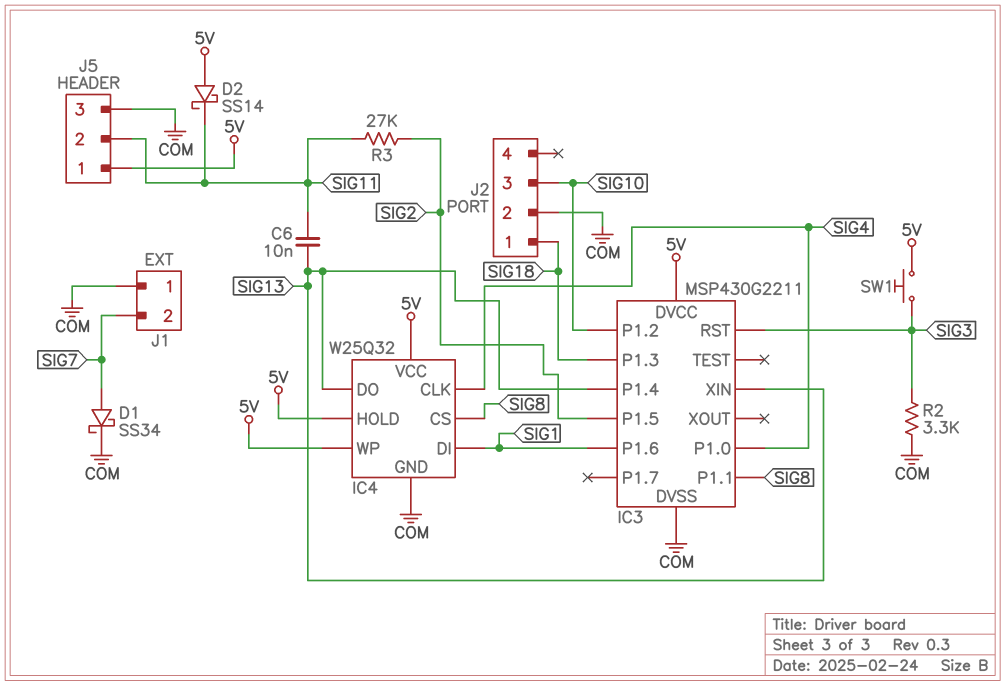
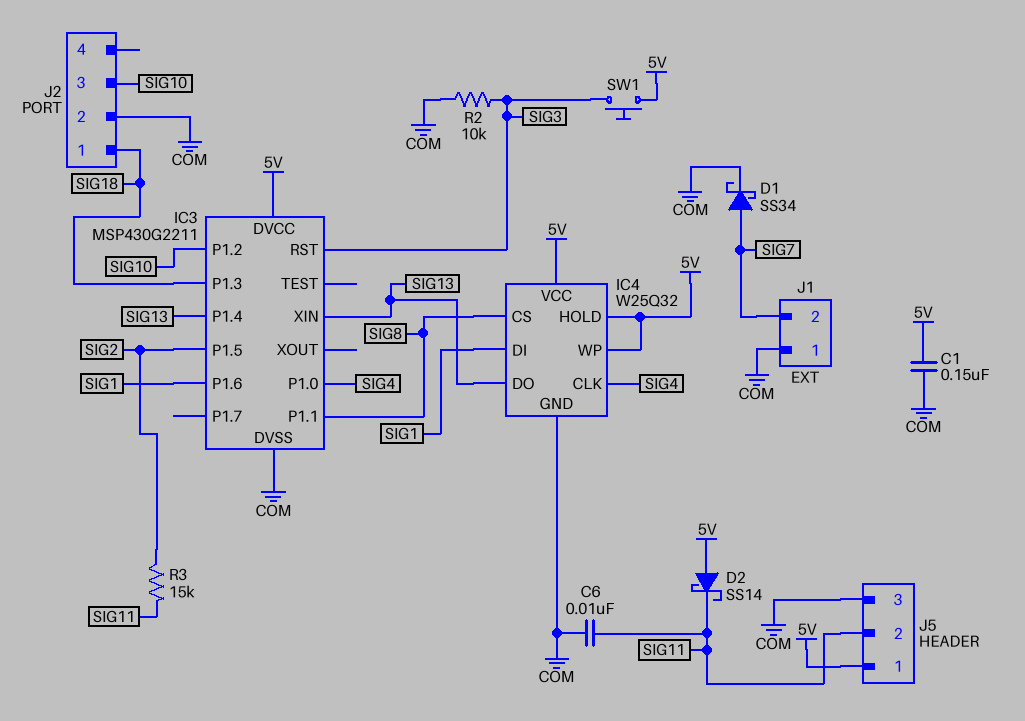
C1: none -> 150nF (5V, COM)
C6: 10nF (SIG11, SIG13) -> 10nF (COM, SIG11)
R2: 3.3k (COM, SIG3) -> 10k (COM, SIG3)
R3: 27k (SIG2, SIG11) -> 15k (SIG2, SIG11)

